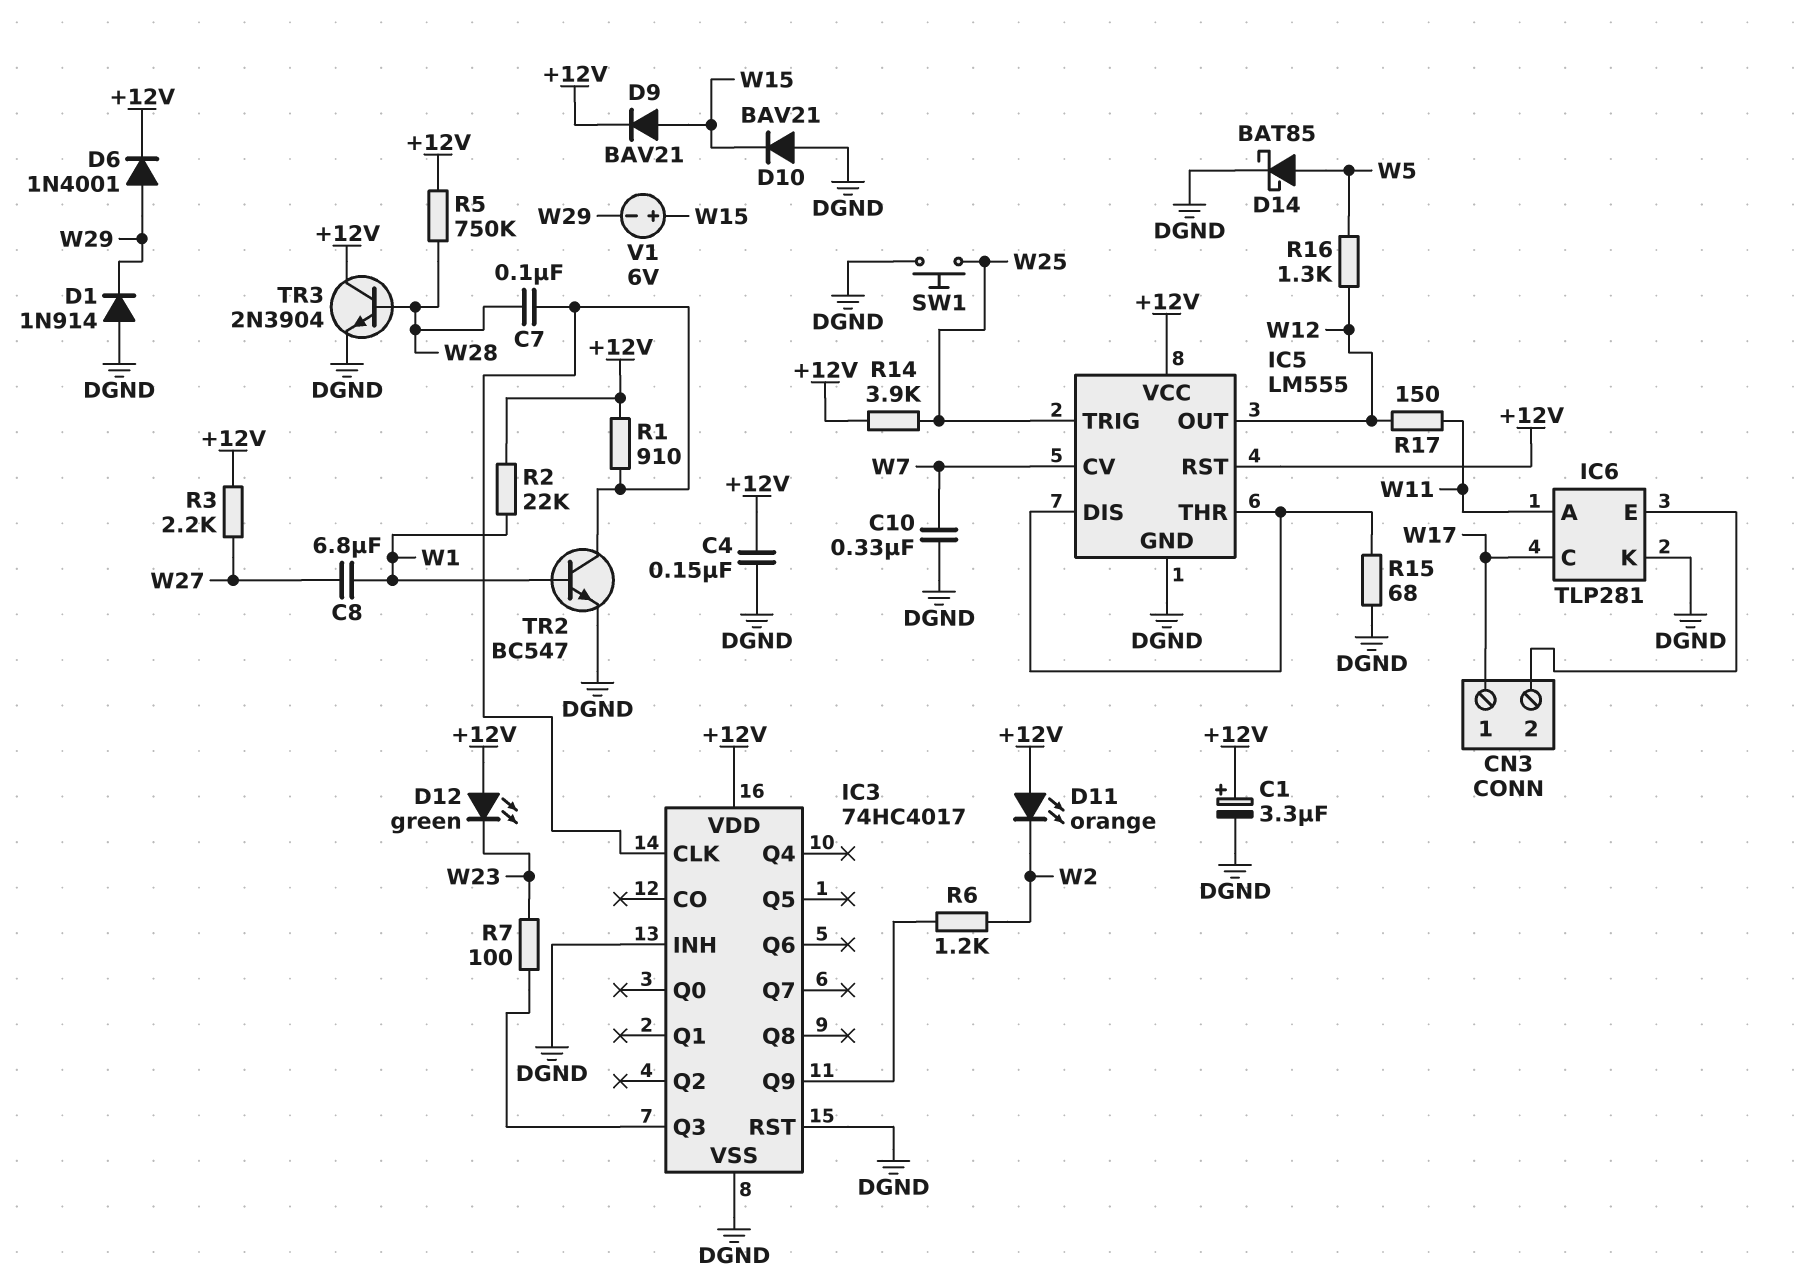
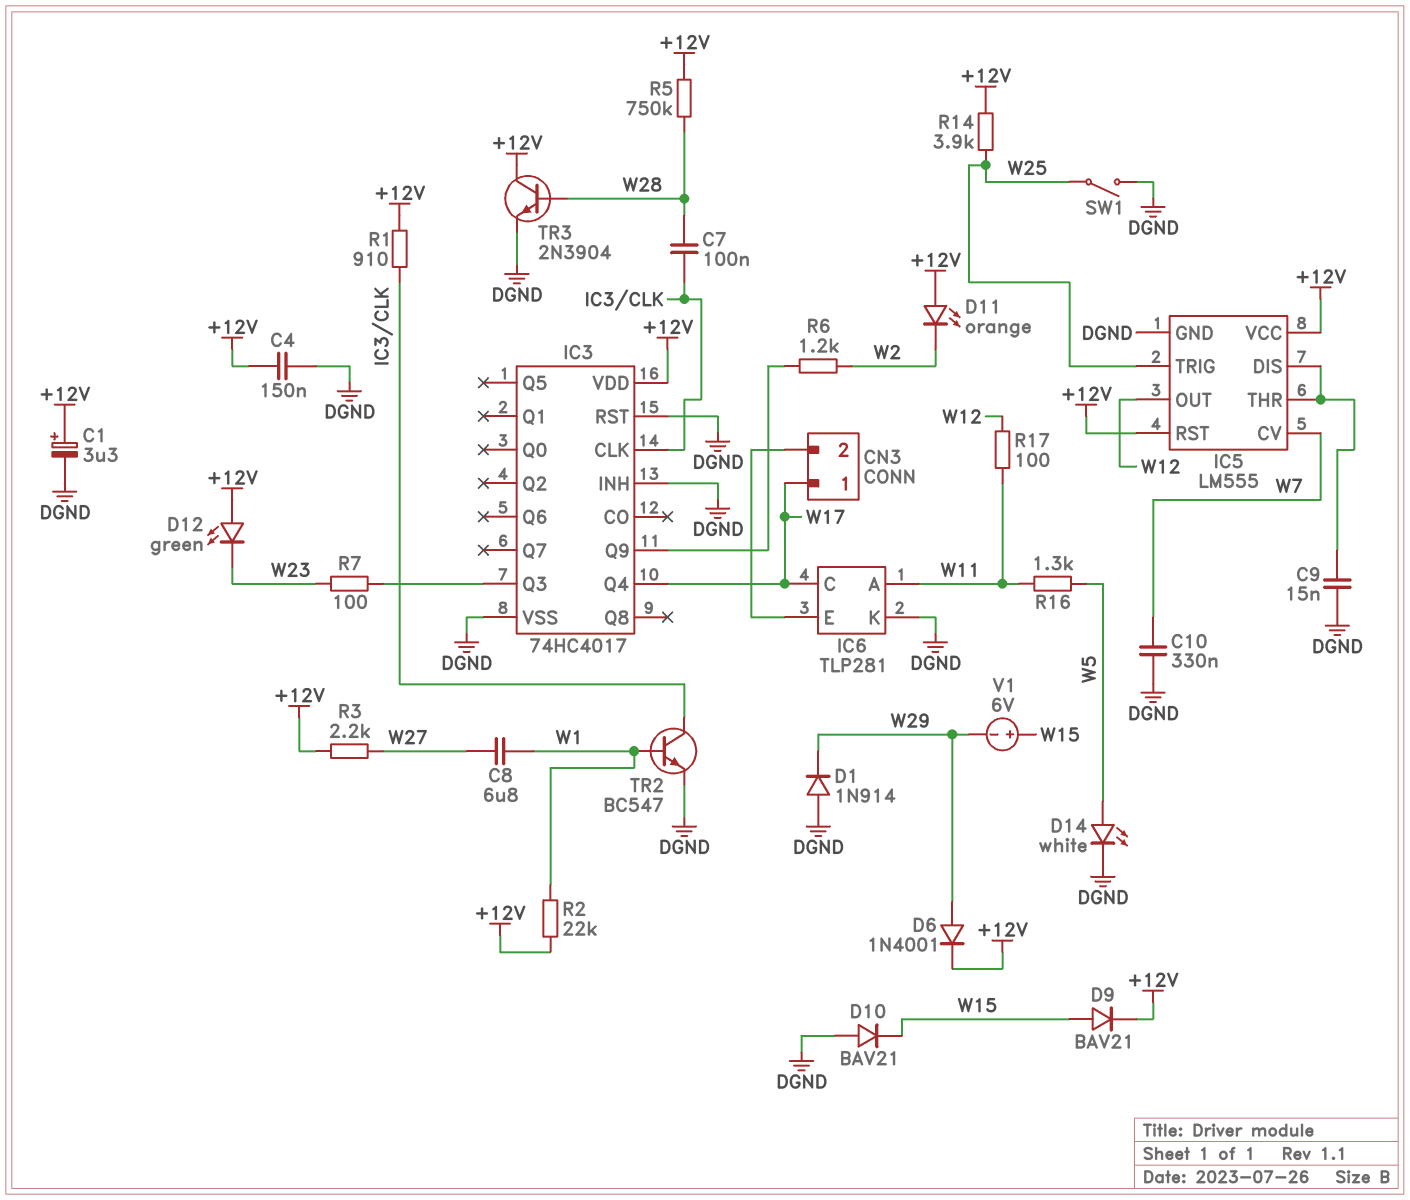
C9: none -> 15nF (DGND, IC5/DIS)
D14: schottky BAT85 (A W5, K DGND) -> LED white (A W5, K DGND)
IC3 pin Q4: none -> W17
R15: 68 (DGND, IC5/DIS) -> none
R16: 1.3k (W5, W12) -> 1.3k (W5, W11)
R17: 150 (W11, W12) -> 100 (W11, W12)
SW1: button (DGND, W25) -> switch (DGND, W25)

